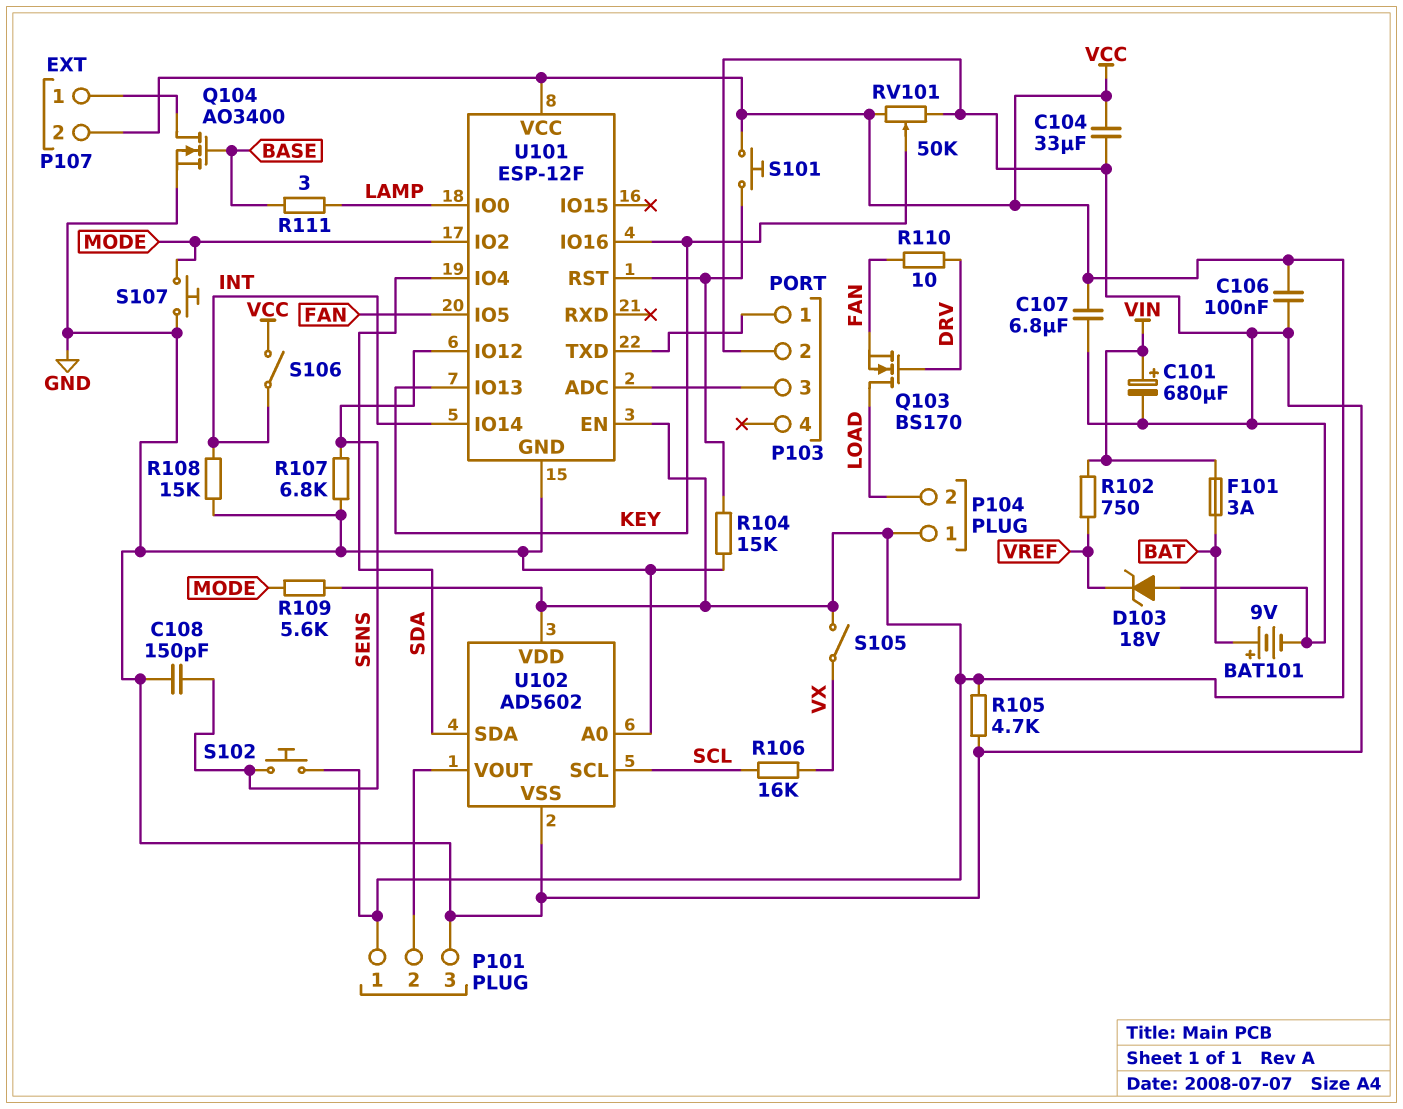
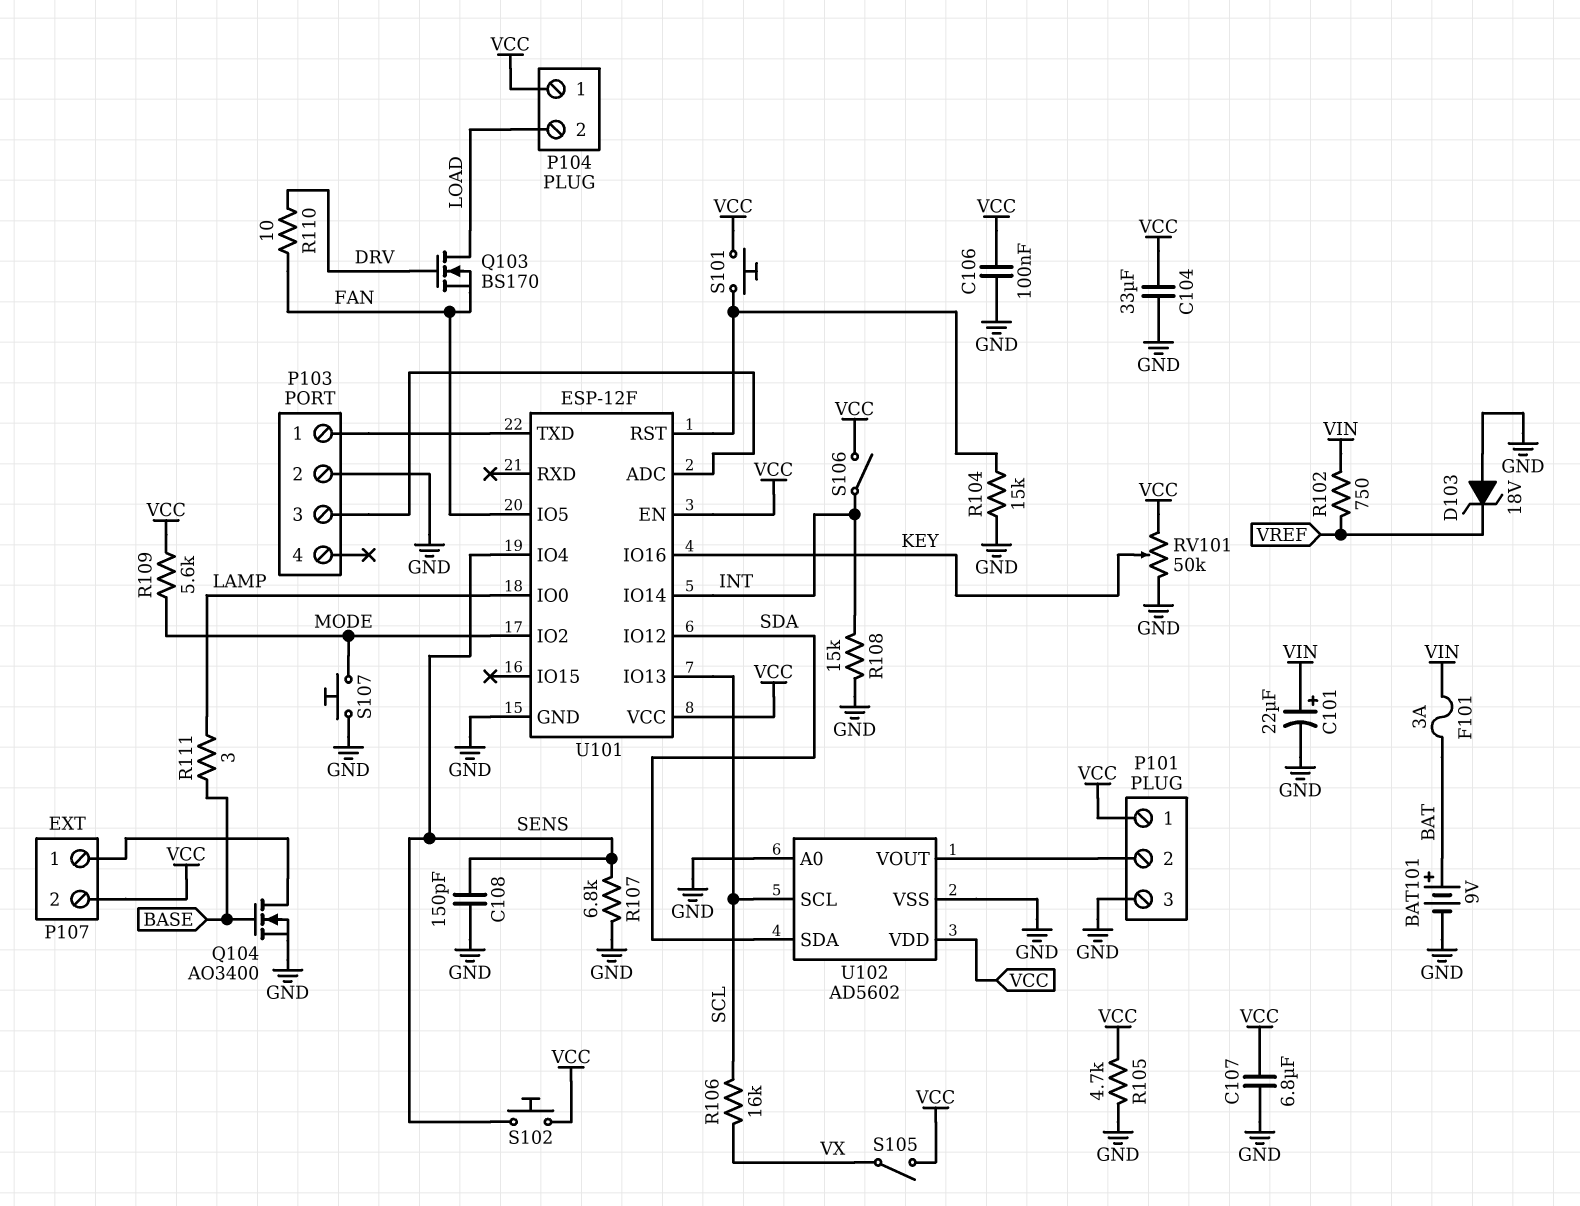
C101: 680uF (plus VIN, minus GND) -> 22uF (plus VIN, minus GND)
U101 pin IO4: SDA -> SENS
U101 pin IO12: SENS -> SDA
U101 pin IO13: KEY -> SCL

